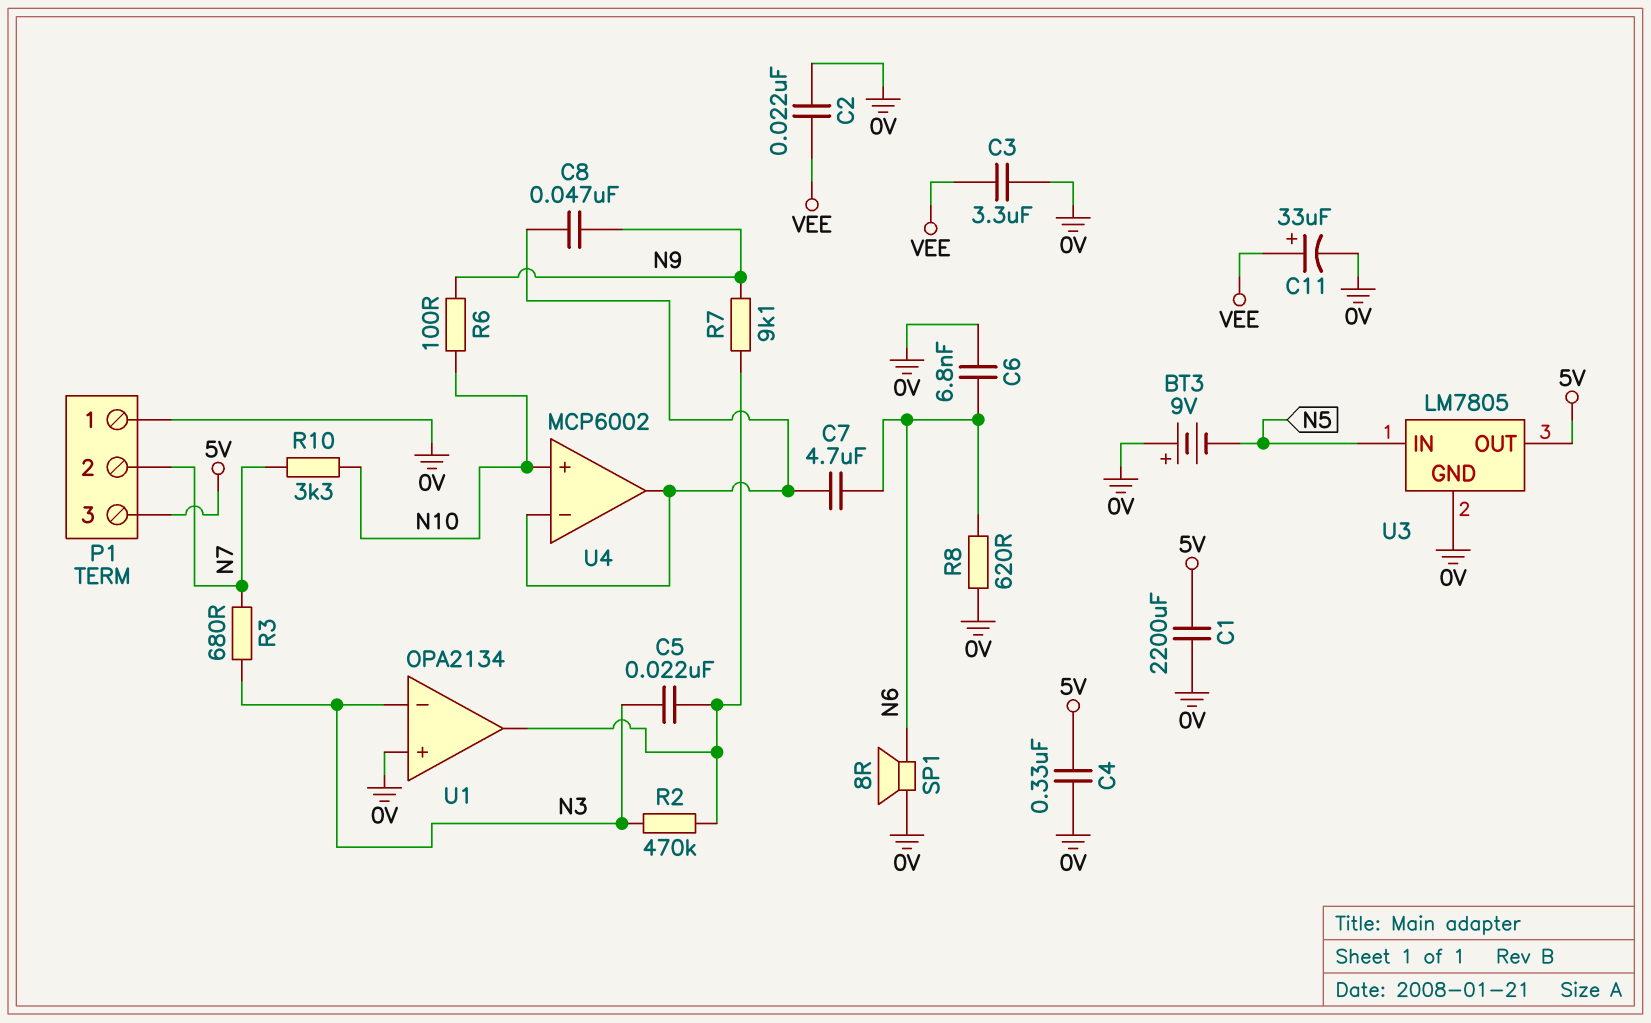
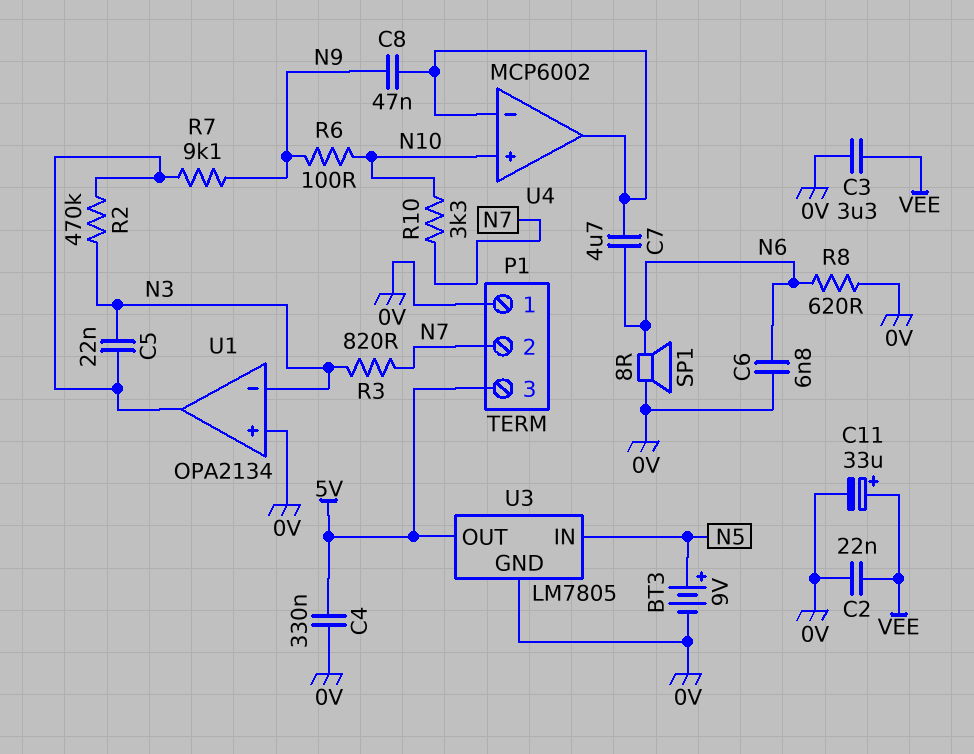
BT3: 9V (plus 0V, minus N5) -> 9V (plus N5, minus 0V)
C1: 2200uF (0V, 5V) -> none
R3: 680 (N3, N7) -> 820 (N3, N7)

